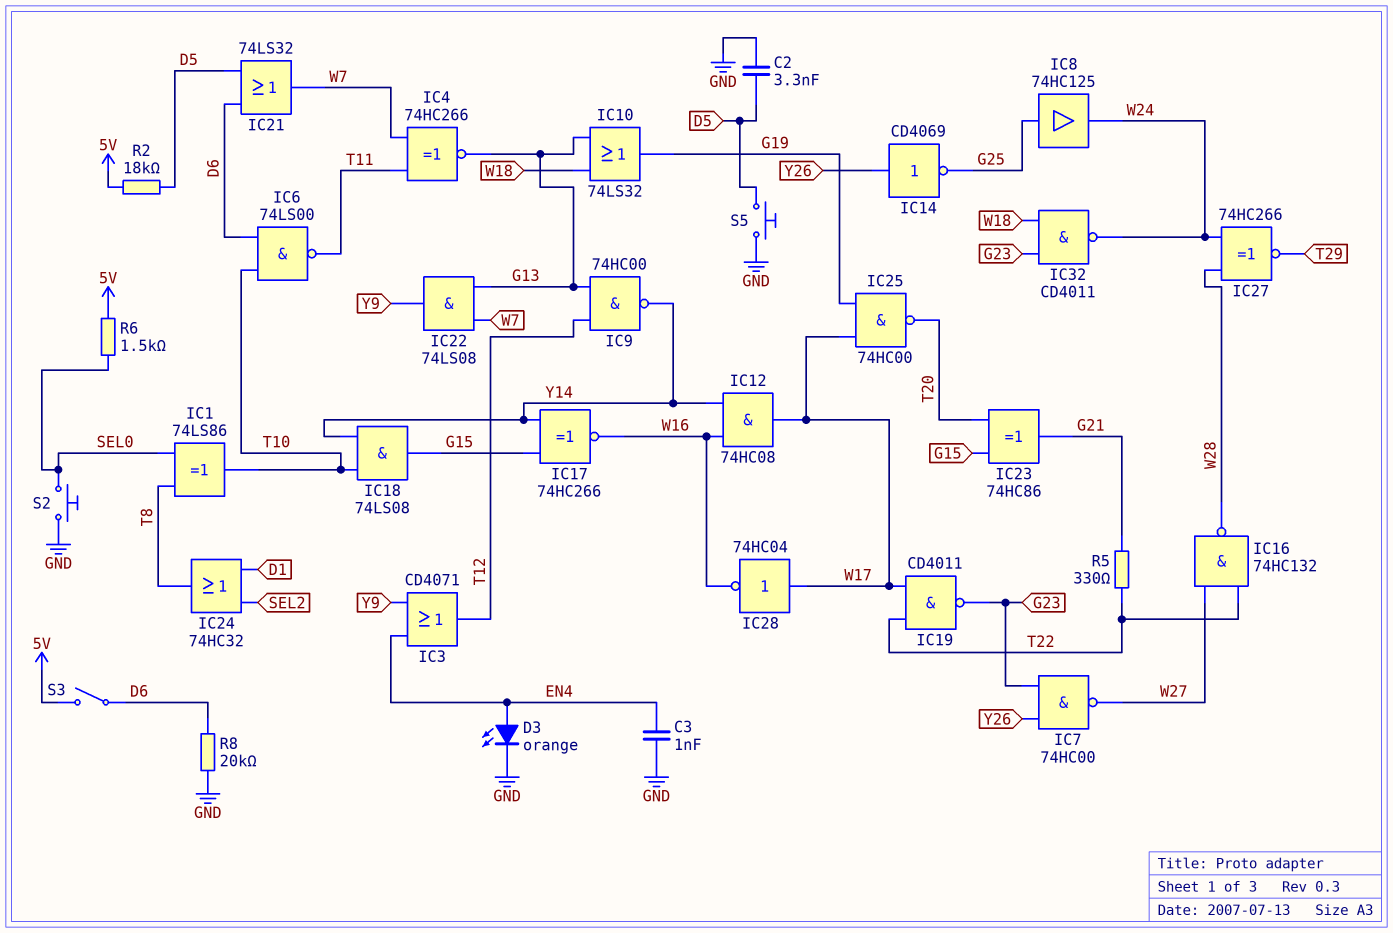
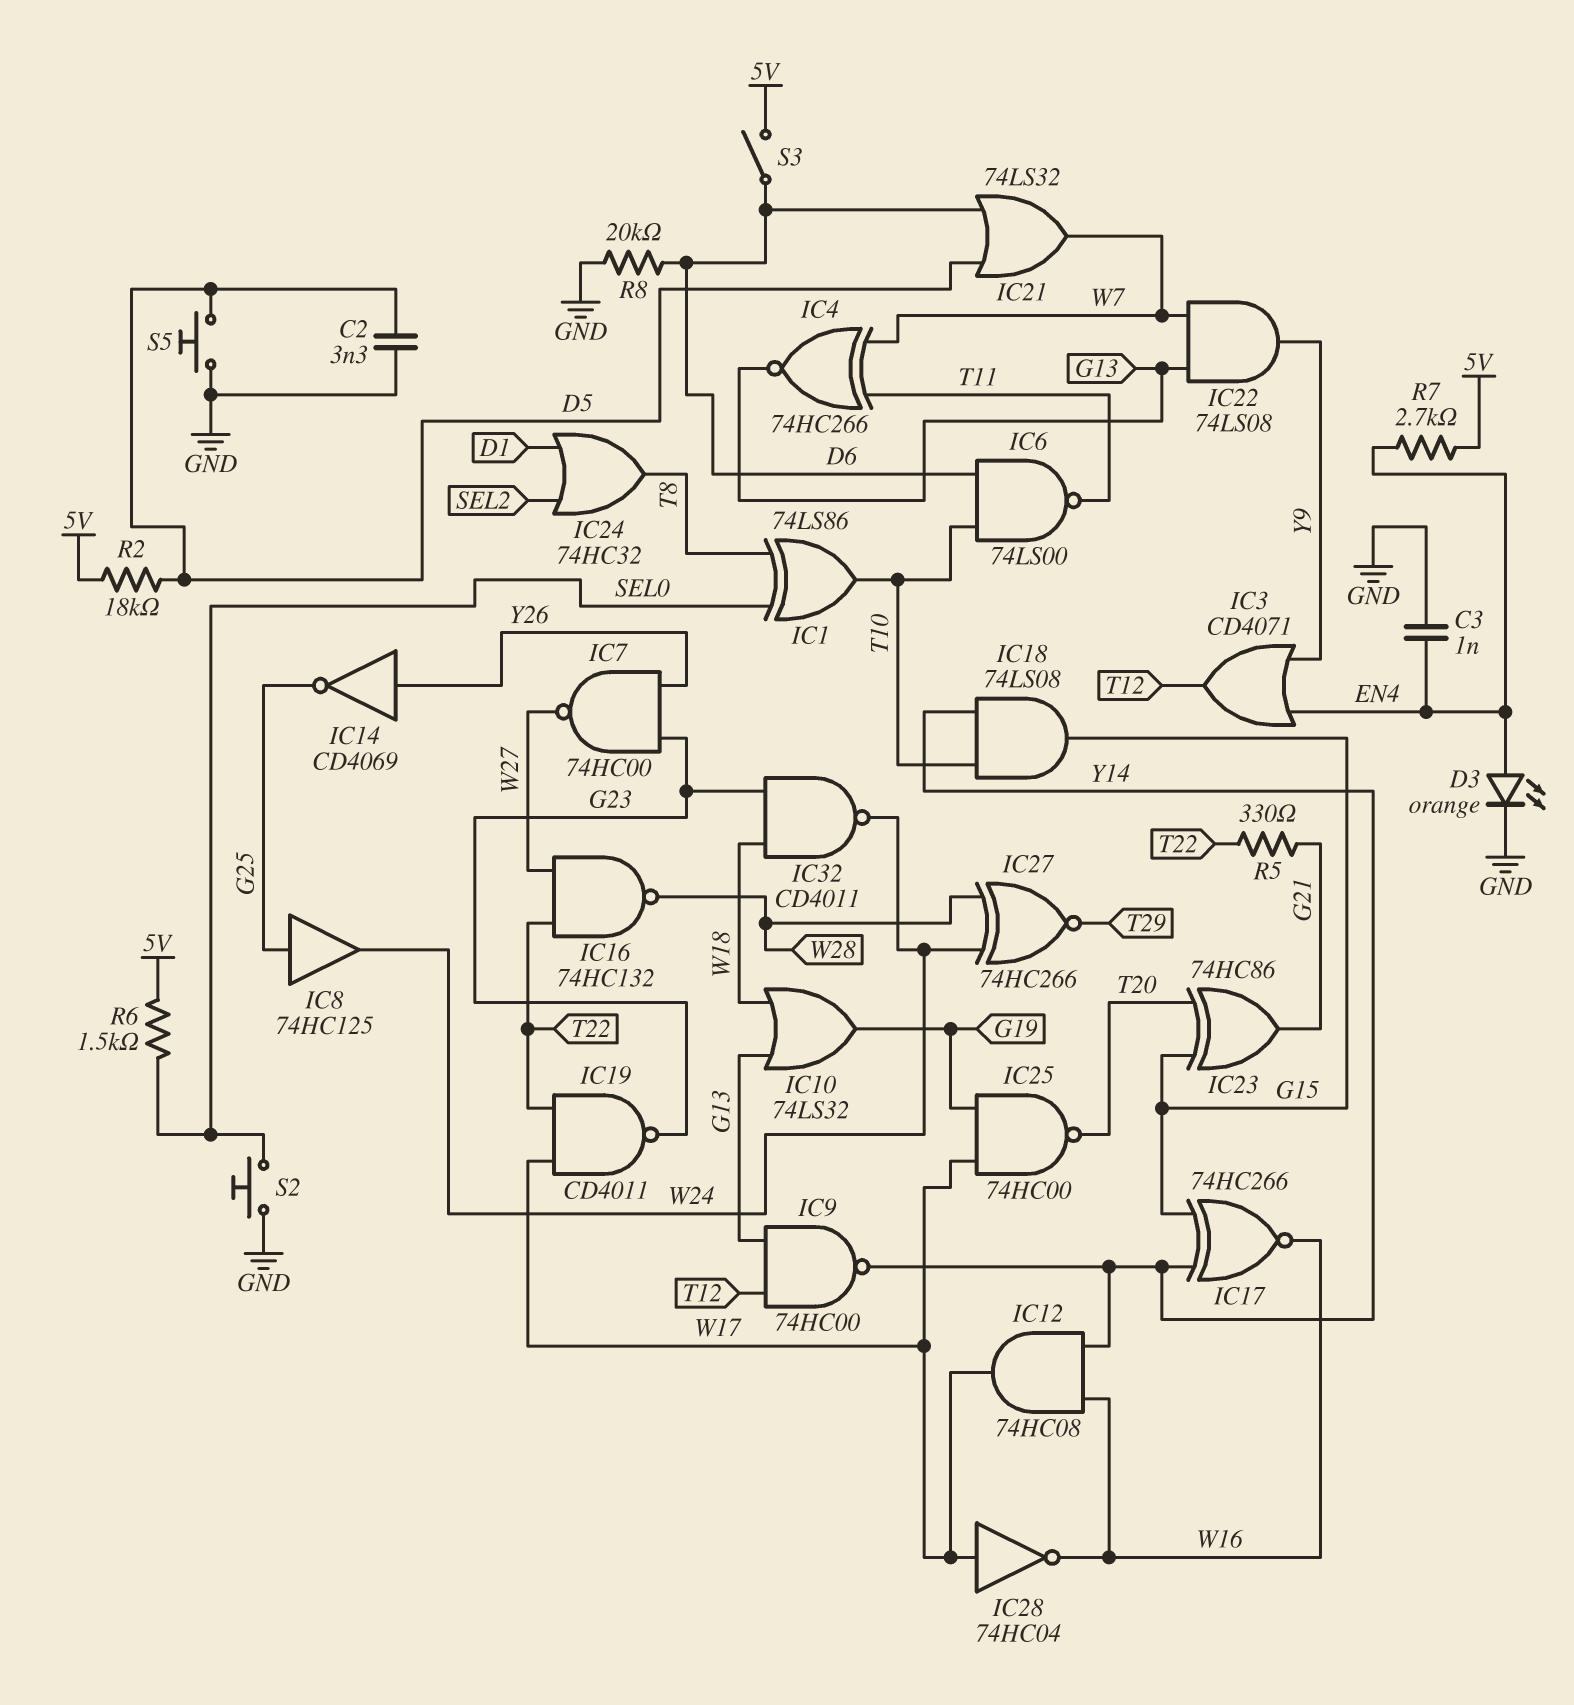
R7: none -> 2.7k (5V, EN4)

